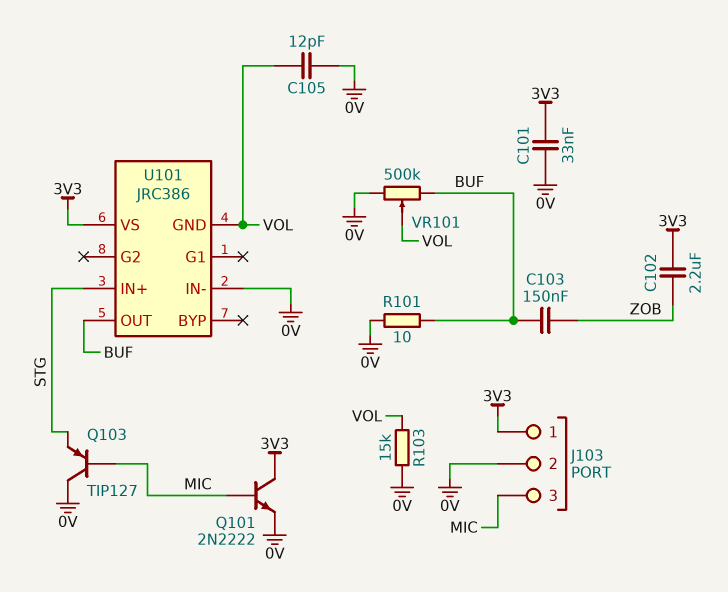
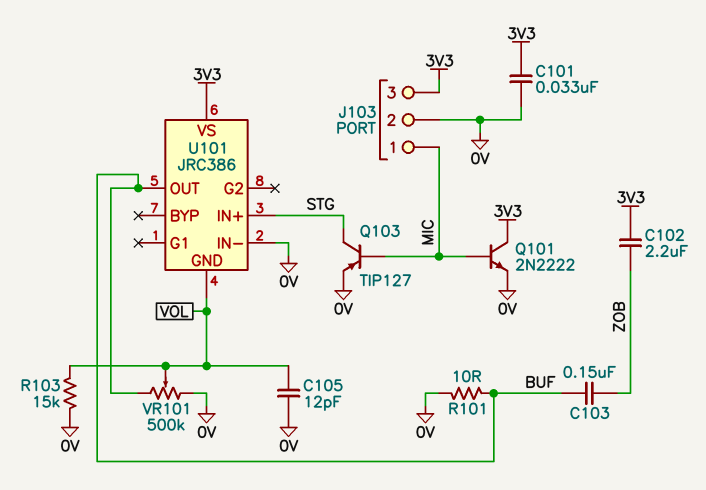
J103 pin 1: 3V3 -> MIC
J103 pin 3: MIC -> 3V3
Q103: PNP TIP127 (B MIC, C 0V, E STG) -> PNP TIP127 (B MIC, C STG, E 0V)

